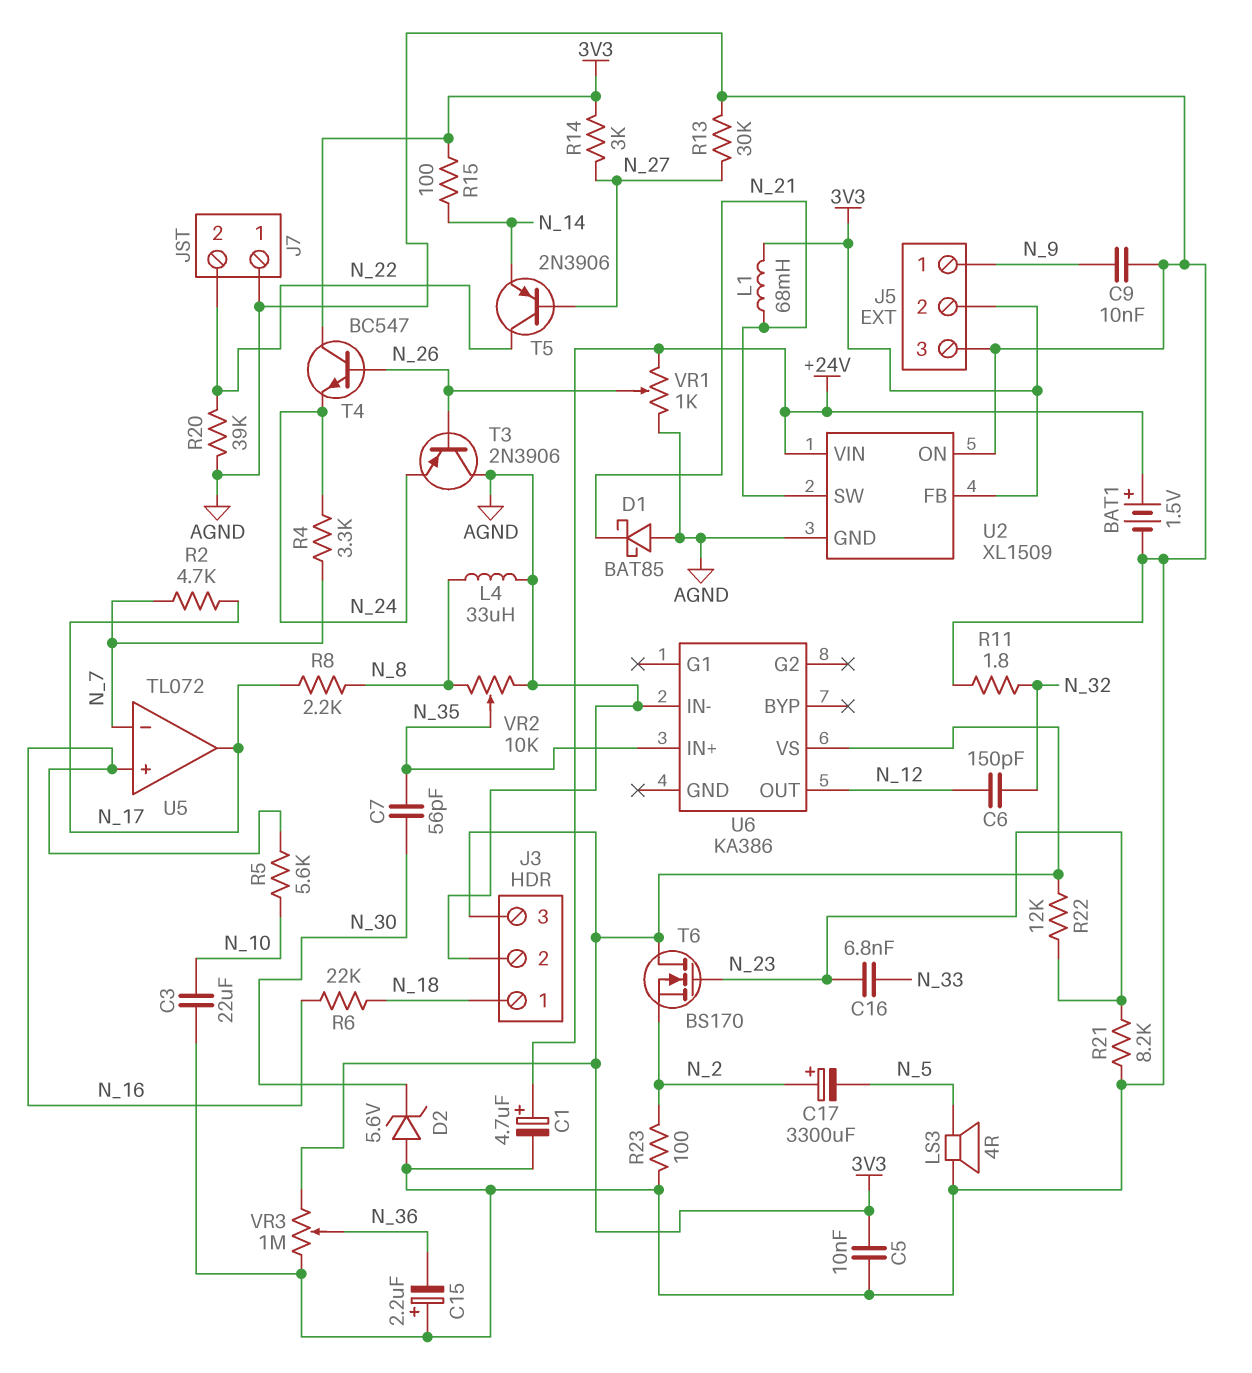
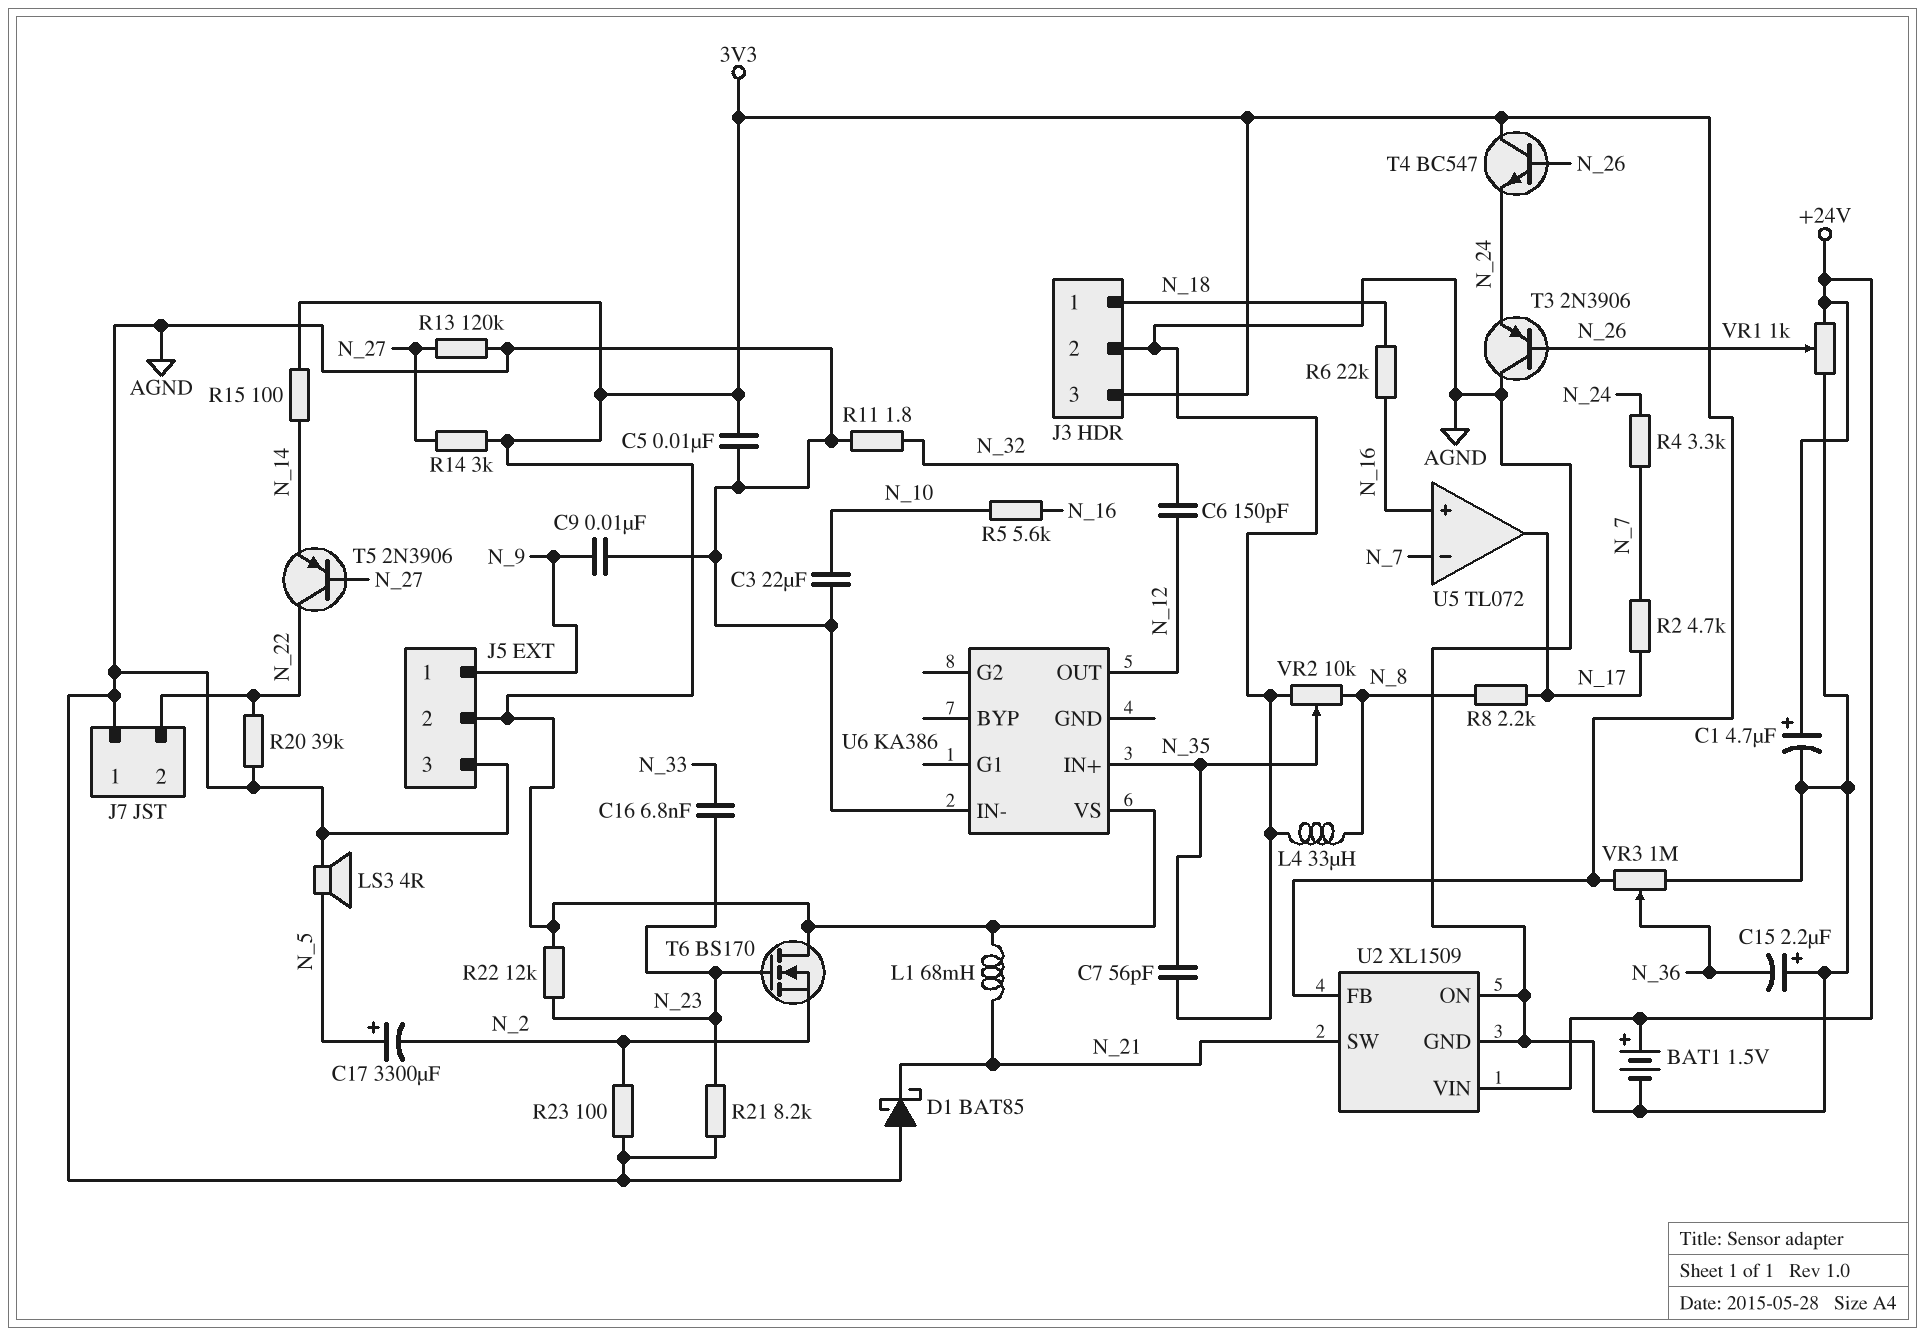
C7: 56pF (N_30, N_35) -> 56pF (AGND, N_35)
C17: 3300uF (plus N_2, minus N_5) -> 3300uF (plus N_5, minus N_2)
D2: zener 5.6V (A AGND, K N_30) -> none
R13: 30k (AGND, N_27) -> 120k (AGND, N_27)

